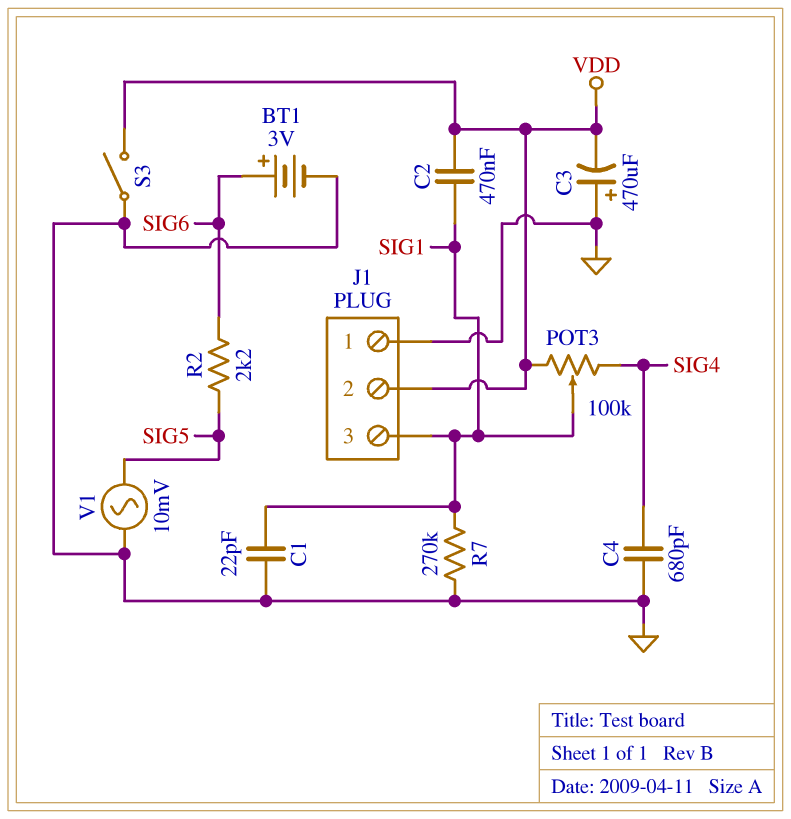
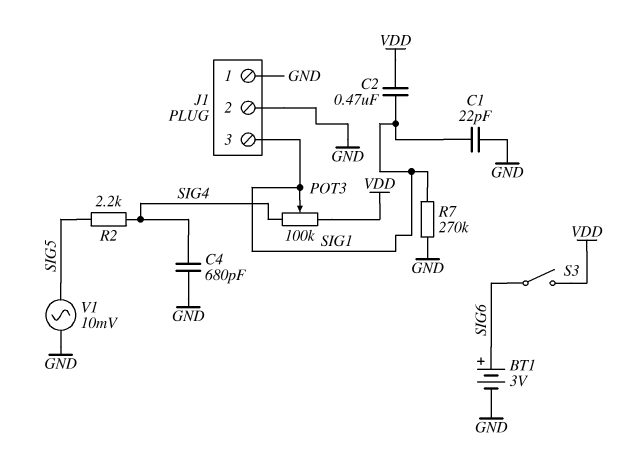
C3: 470uF (plus GND, minus VDD) -> none
J1 pin 2: VDD -> GND
R2: 2.2k (SIG5, SIG6) -> 2.2k (SIG4, SIG5)
S3: switch (GND, VDD) -> switch (SIG6, VDD)

